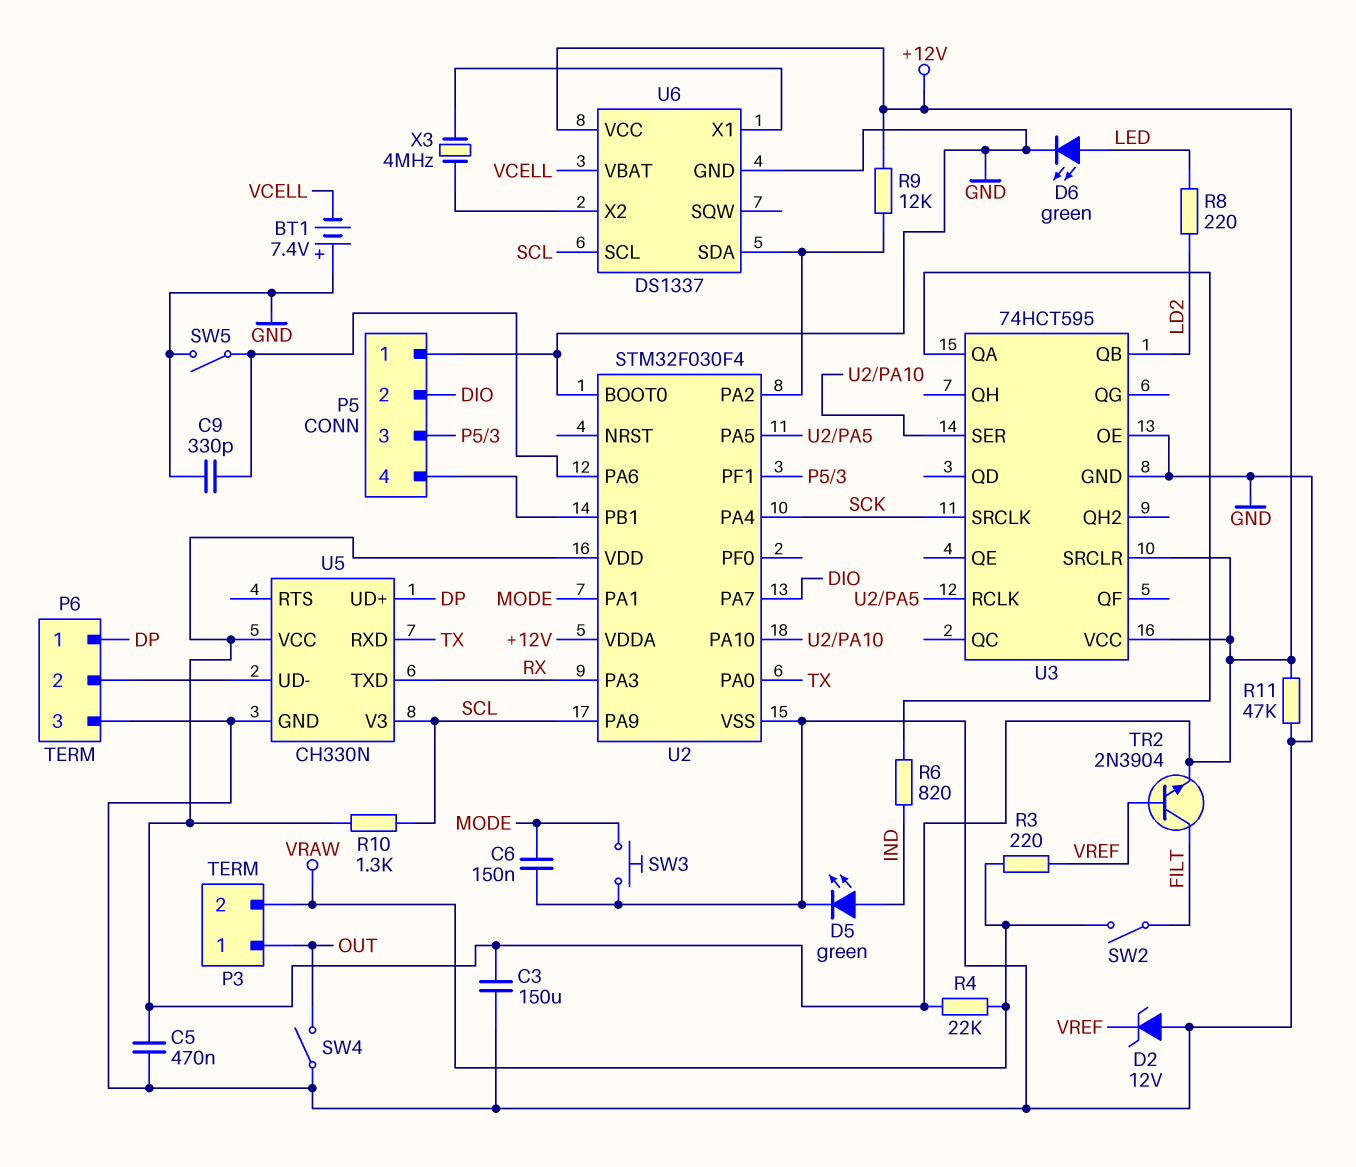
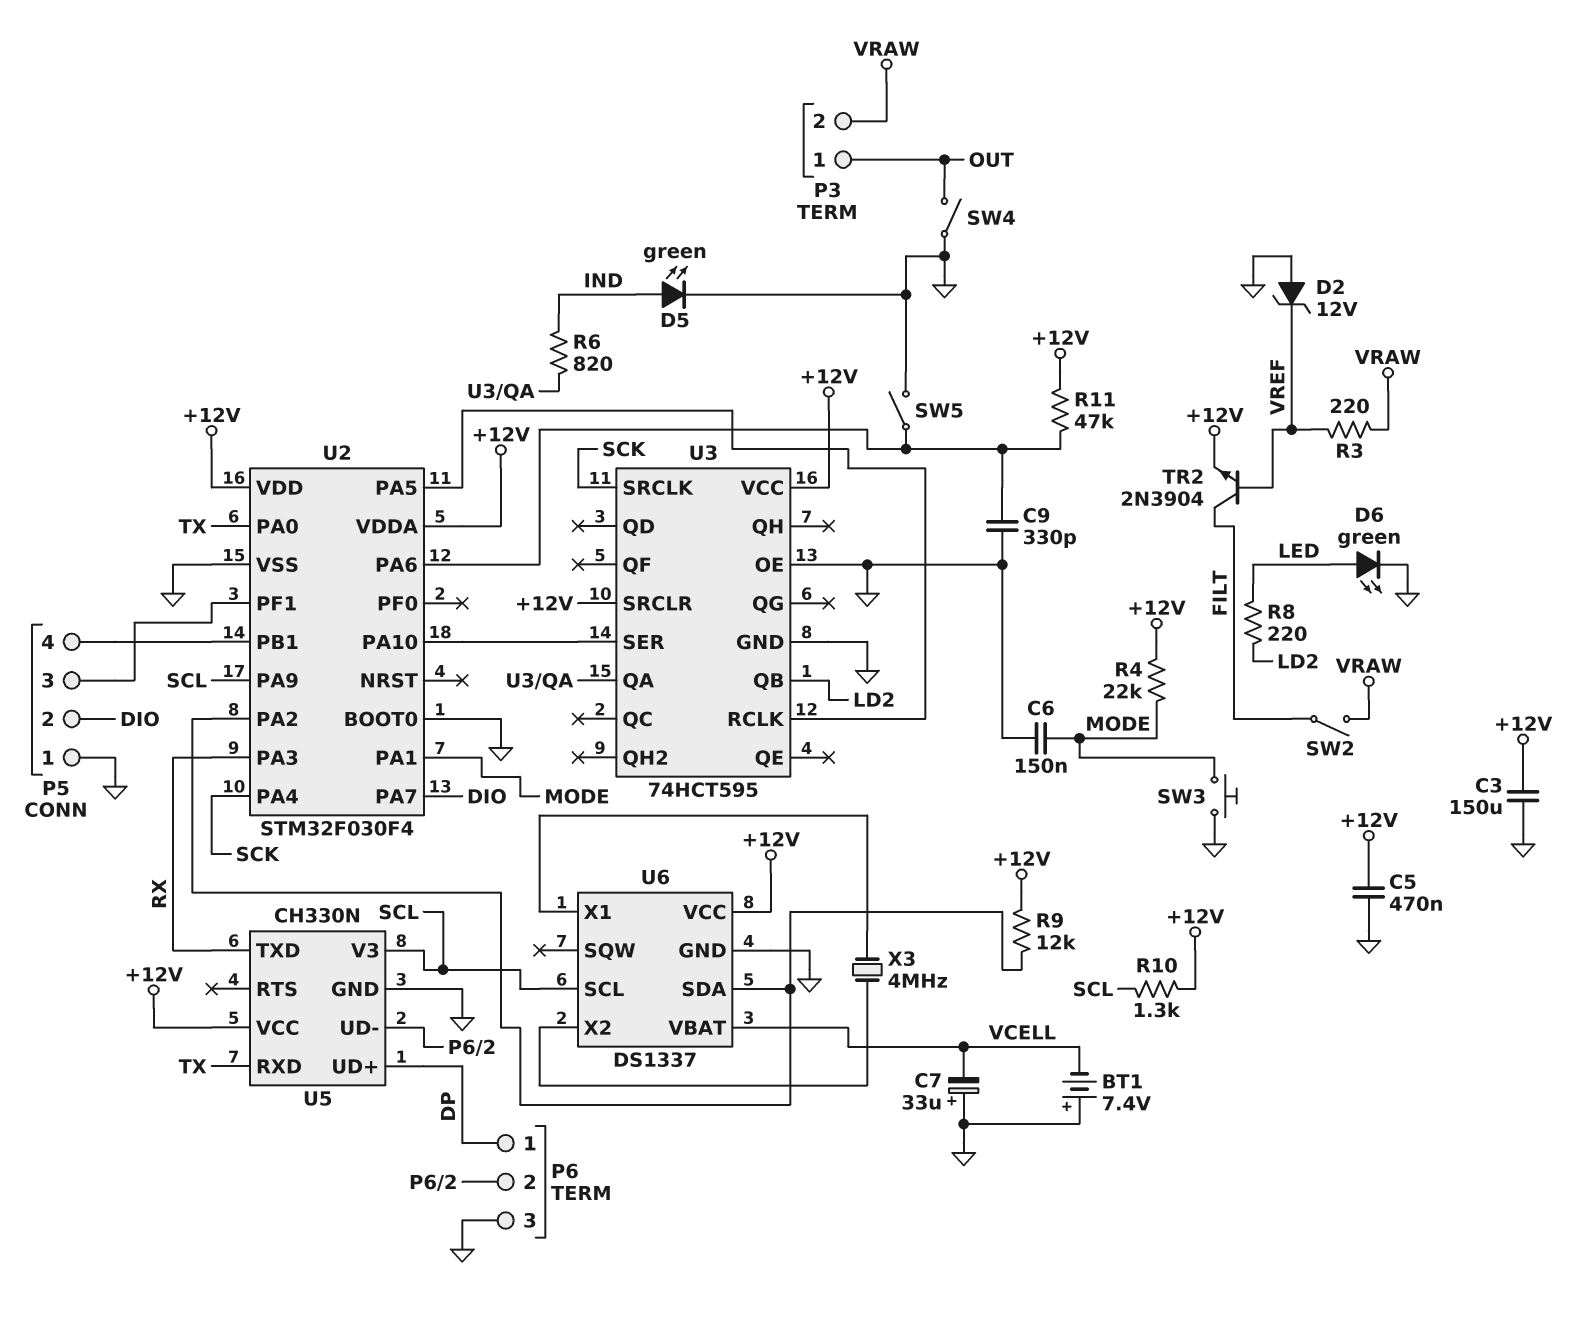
C7: none -> 33uF (plus GND, minus VCELL)
R4: 22k (+12V, VRAW) -> 22k (+12V, MODE)
R11: 47k (+12V, GND) -> 47k (+12V, U2/PA6)

